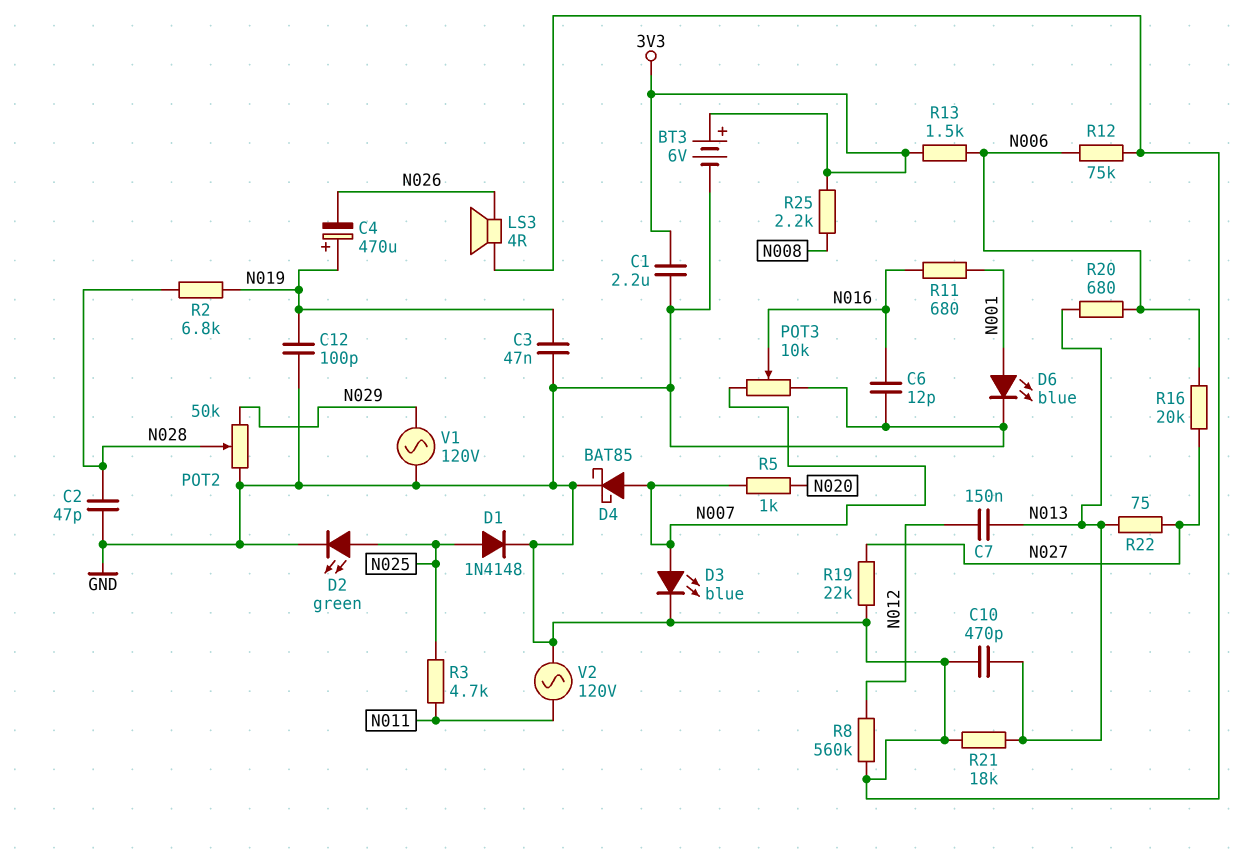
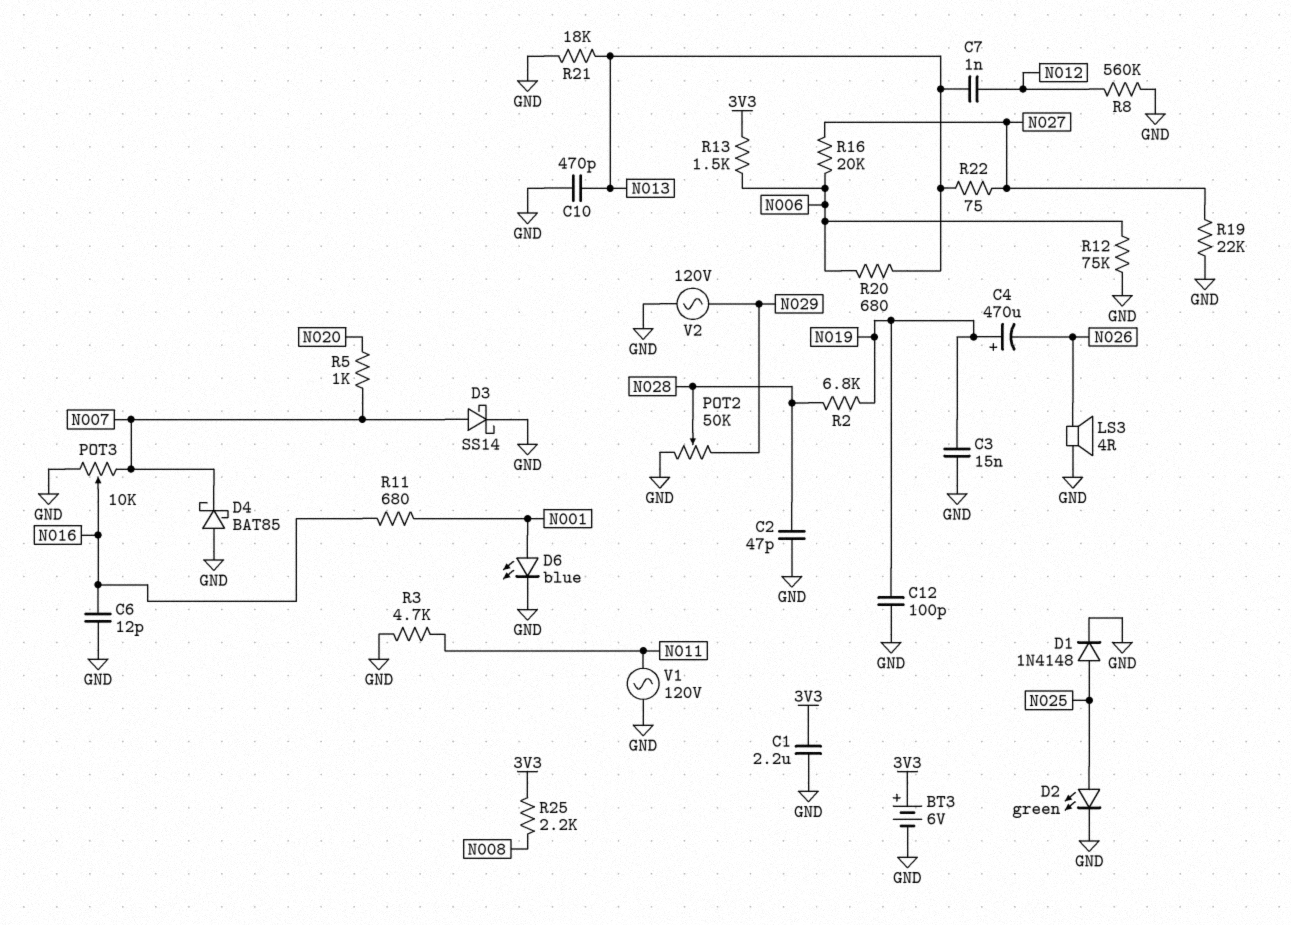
C3: 47nF (GND, N019) -> 15nF (GND, N019)
C7: 150nF (N012, N013) -> 1nF (N012, N013)
D3: LED blue (A N007, K GND) -> schottky SS14 (A N007, K GND)
D4: schottky BAT85 (A N007, K GND) -> schottky BAT85 (A GND, K N007)
R3: 4.7k (N011, N025) -> 4.7k (GND, N011)
V1: AC 120V (GND, N029) -> AC 120V (GND, N011)
V2: AC 120V (GND, N011) -> AC 120V (GND, N029)

